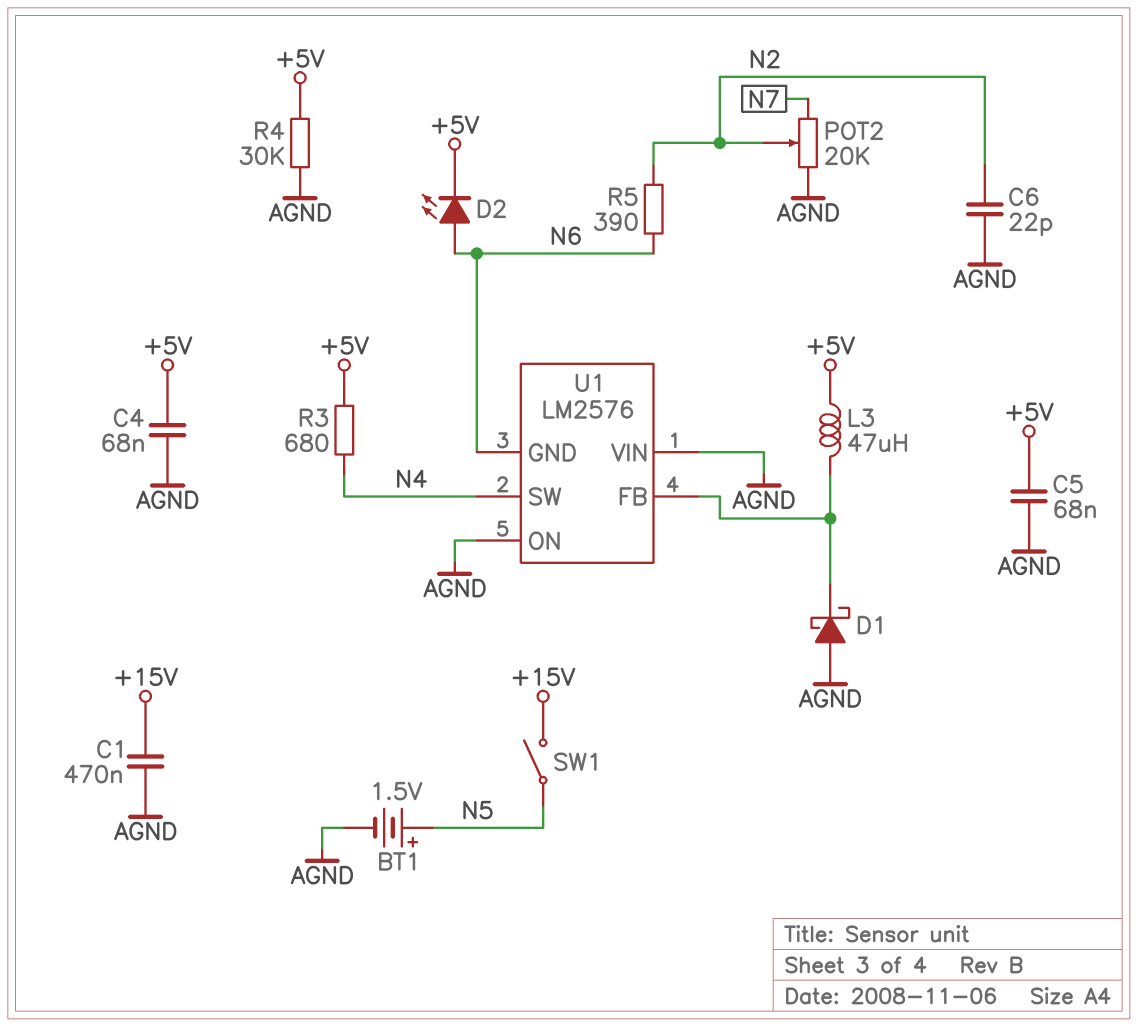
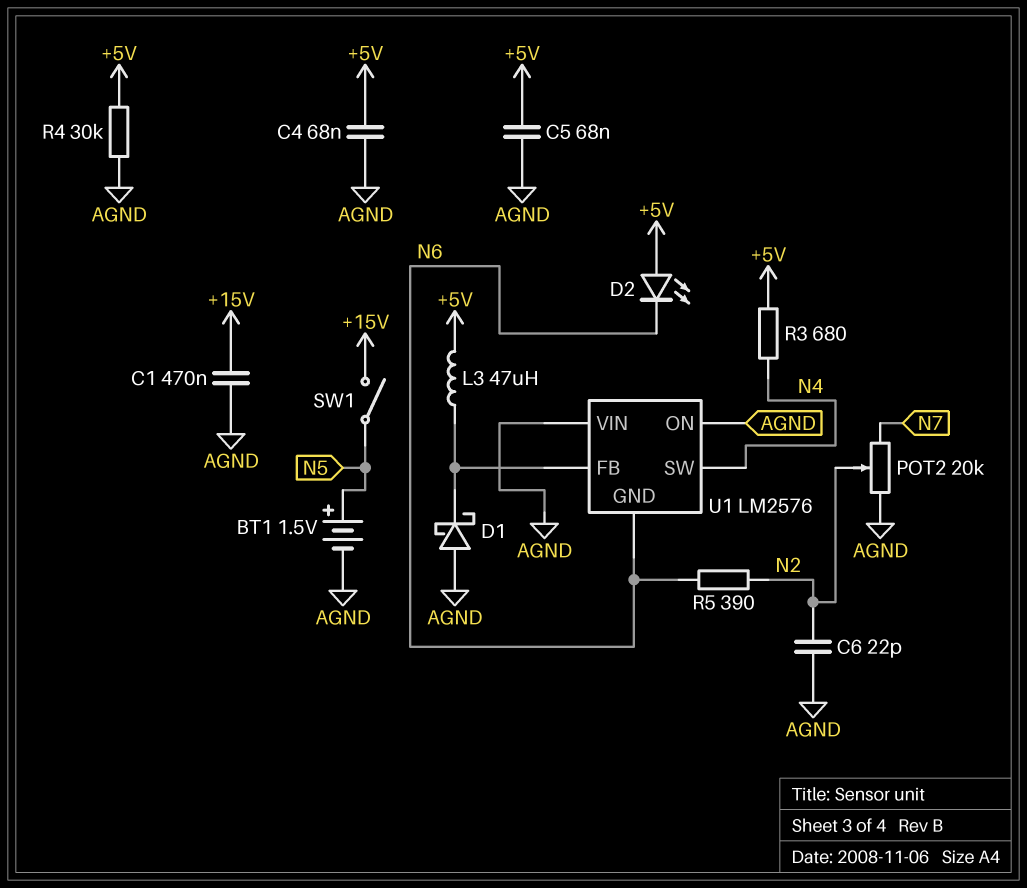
D2: LED (A N6, K +5V) -> LED (A +5V, K N6)

